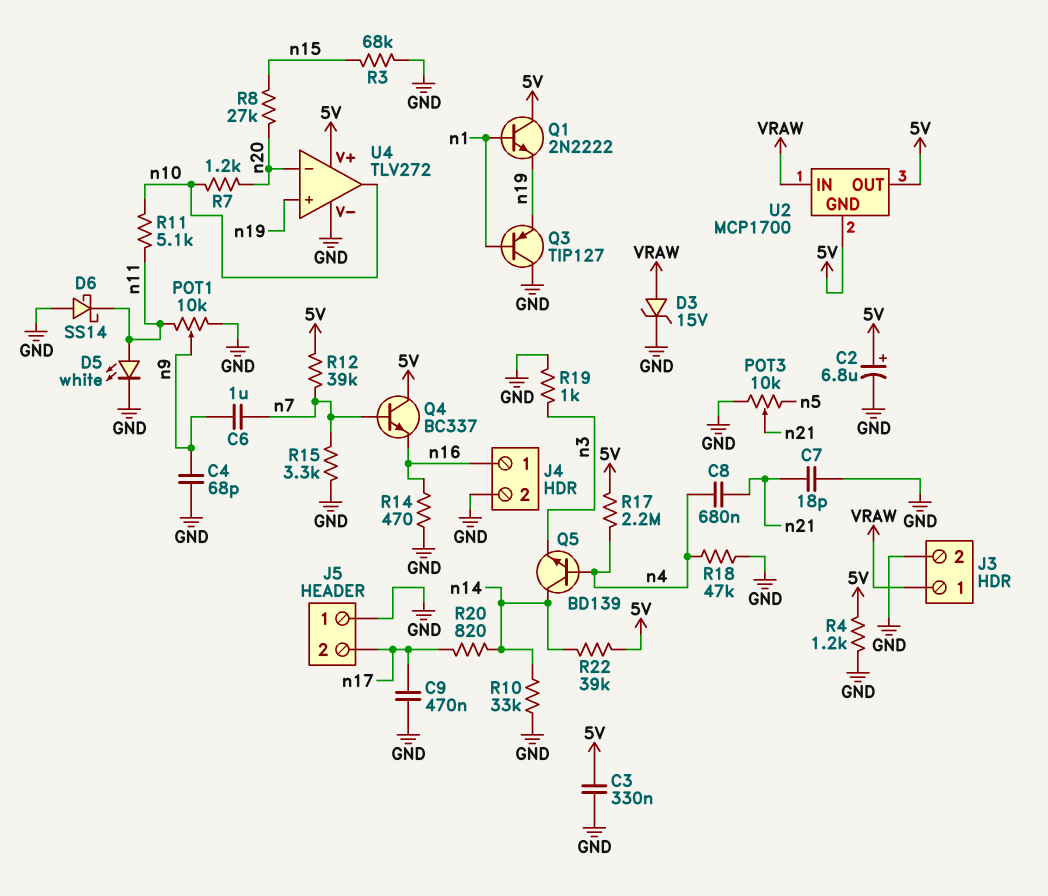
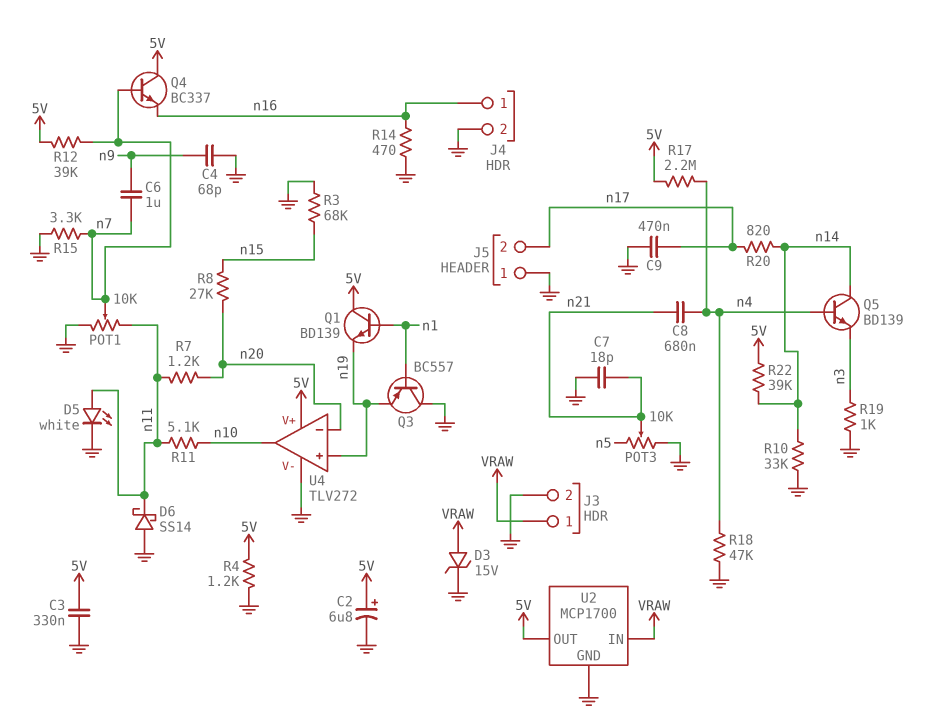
POT1: 10k (GND, n11, wiper n9) -> 10k (GND, n11, wiper n7)
Q1: NPN 2N2222 (B n1, C 5V, E n19) -> NPN BD139 (B n1, C 5V, E n19)
Q3: PNP TIP127 (B n1, C GND, E n19) -> PNP BC557 (B n1, C GND, E n19)
R7: 1.2k (n10, n20) -> 1.2k (n11, n20)
U2 pin GND: 5V -> GND

